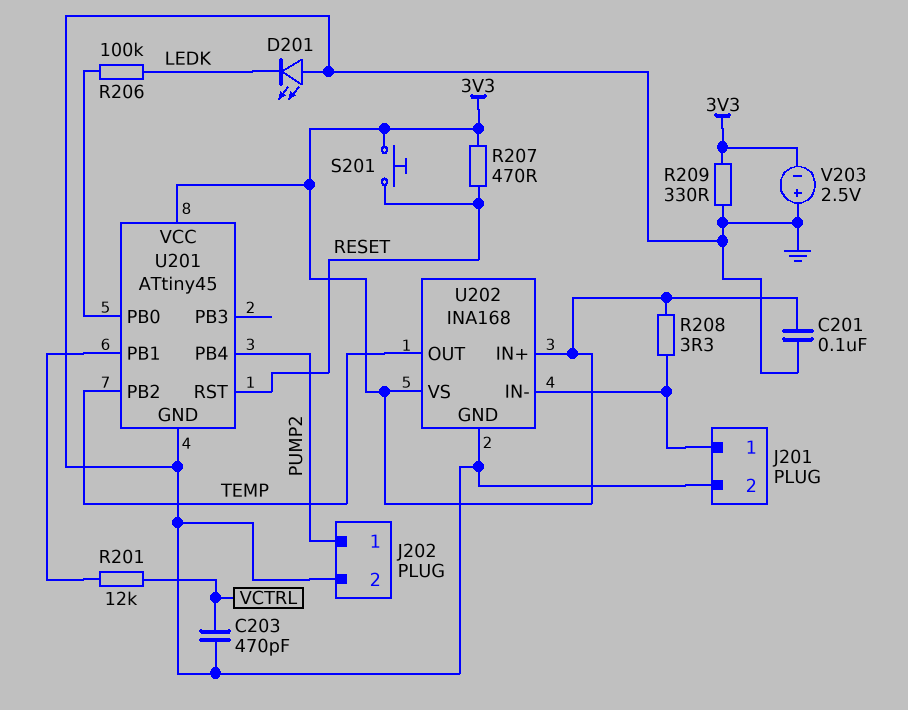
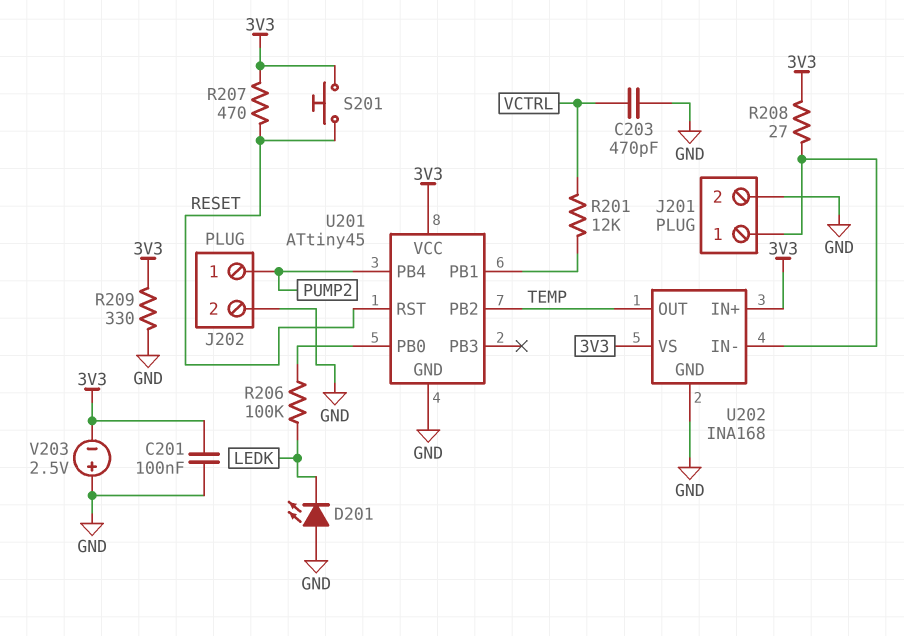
R208: 3.3 (3V3, J201/1) -> 27 (3V3, J201/1)

